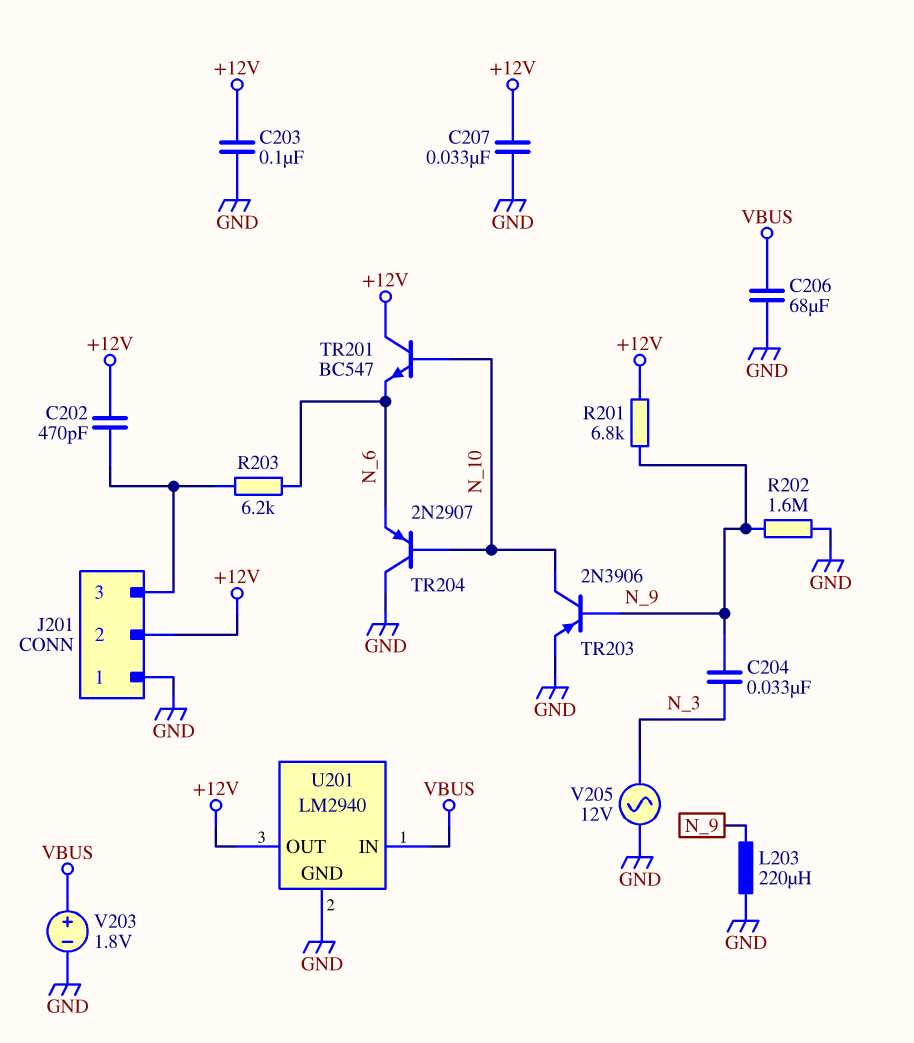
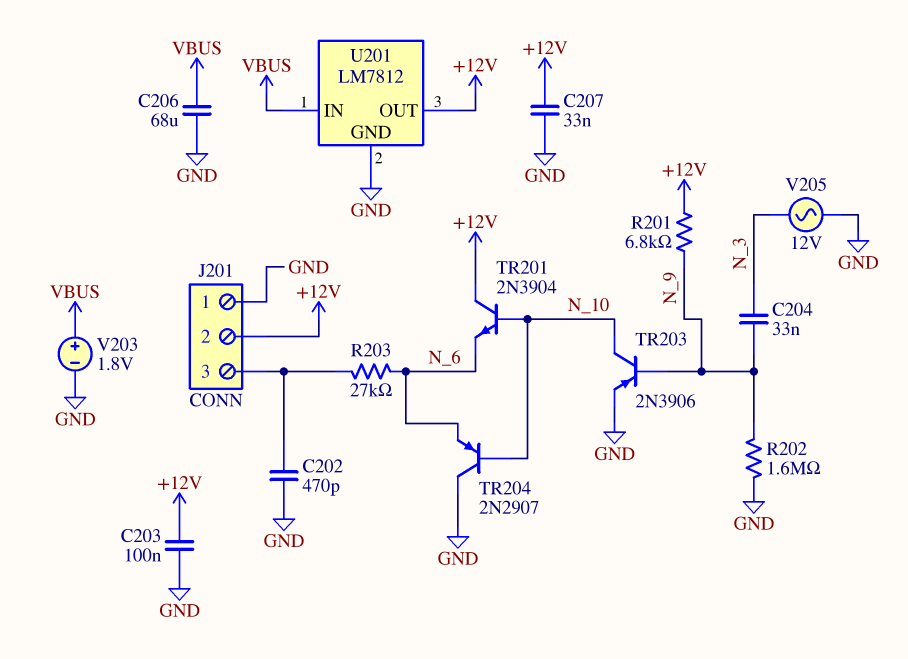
C202: 470pF (+12V, J201/3) -> 470pF (GND, J201/3)
L203: 220uH (GND, N_9) -> none
R203: 6.2k (J201/3, N_6) -> 27k (J201/3, N_6)
TR201: NPN BC547 (B N_10, C +12V, E N_6) -> NPN 2N3904 (B N_10, C +12V, E N_6)
U201: LM2940 -> LM7812

